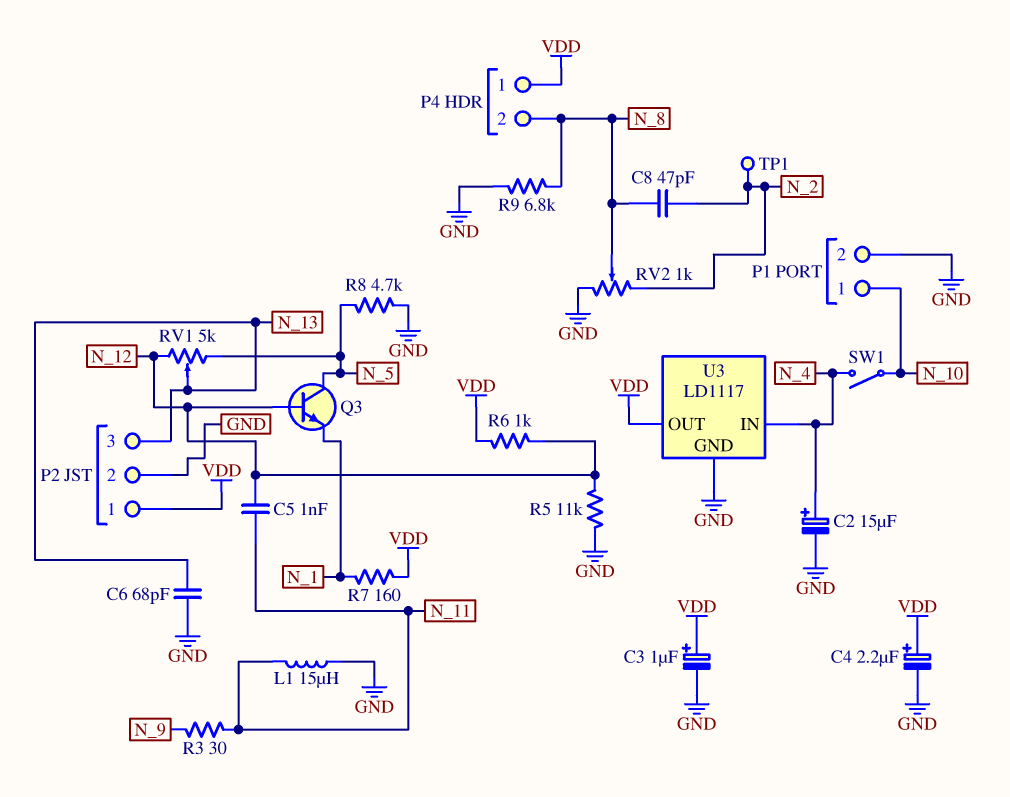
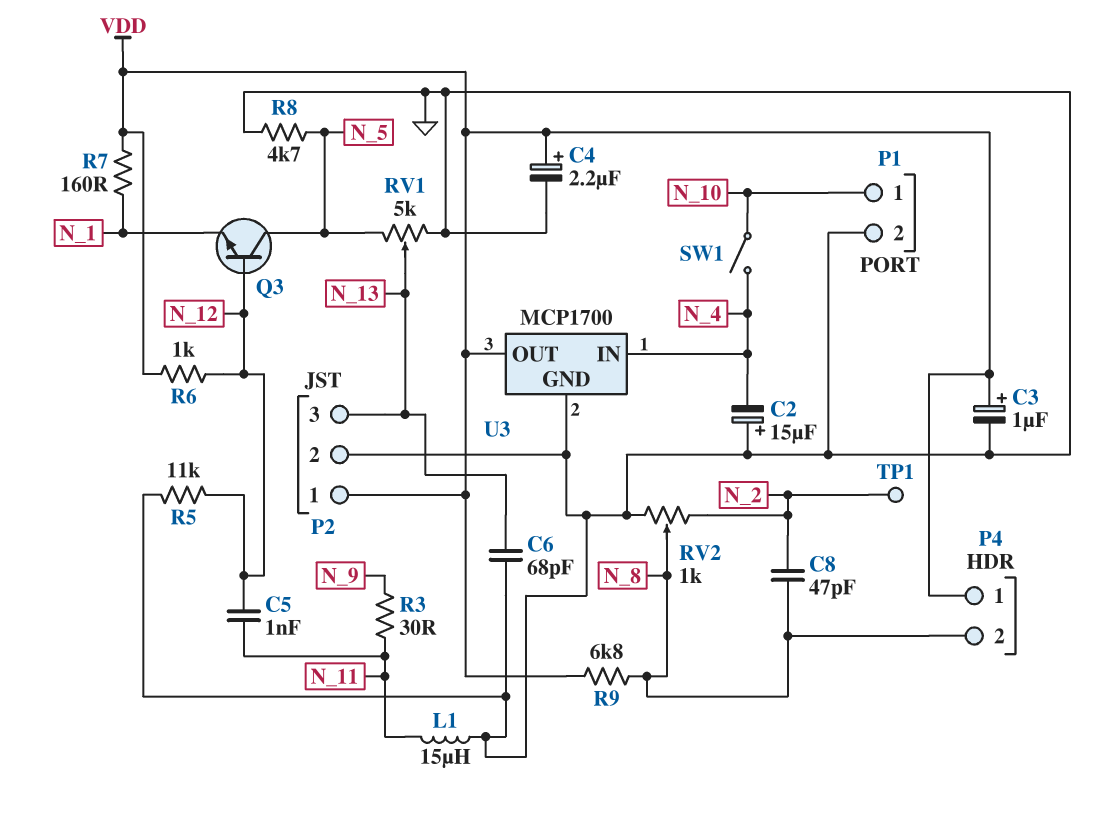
C2: 15uF (plus N_4, minus GND) -> 15uF (plus GND, minus N_4)
R9: 6.8k (GND, N_8) -> 6.8k (N_8, VDD)
RV1: 5k (N_5, N_12, wiper N_13) -> 5k (GND, N_5, wiper N_13)
U3: LD1117 -> MCP1700

